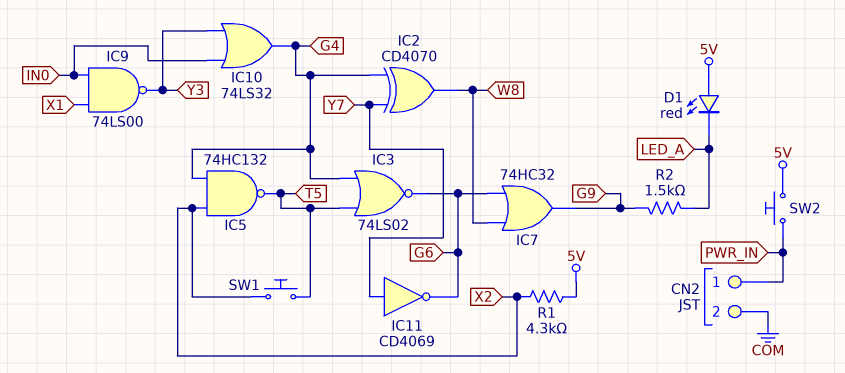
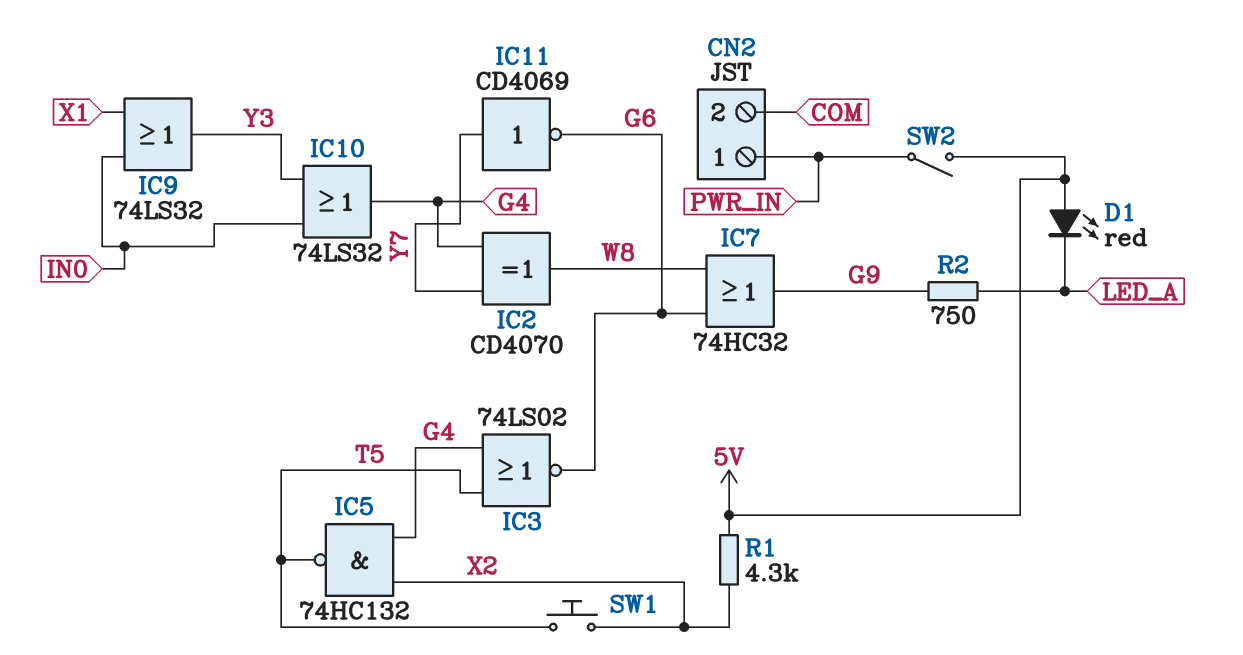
IC9: NAND 74LS00 (in IN0, in X1, out Y3) -> OR 74LS32 (in IN0, in X1, out Y3)
R2: 1.5k (G9, LED_A) -> 750 (G9, LED_A)
SW2: button (5V, PWR_IN) -> switch (5V, PWR_IN)

